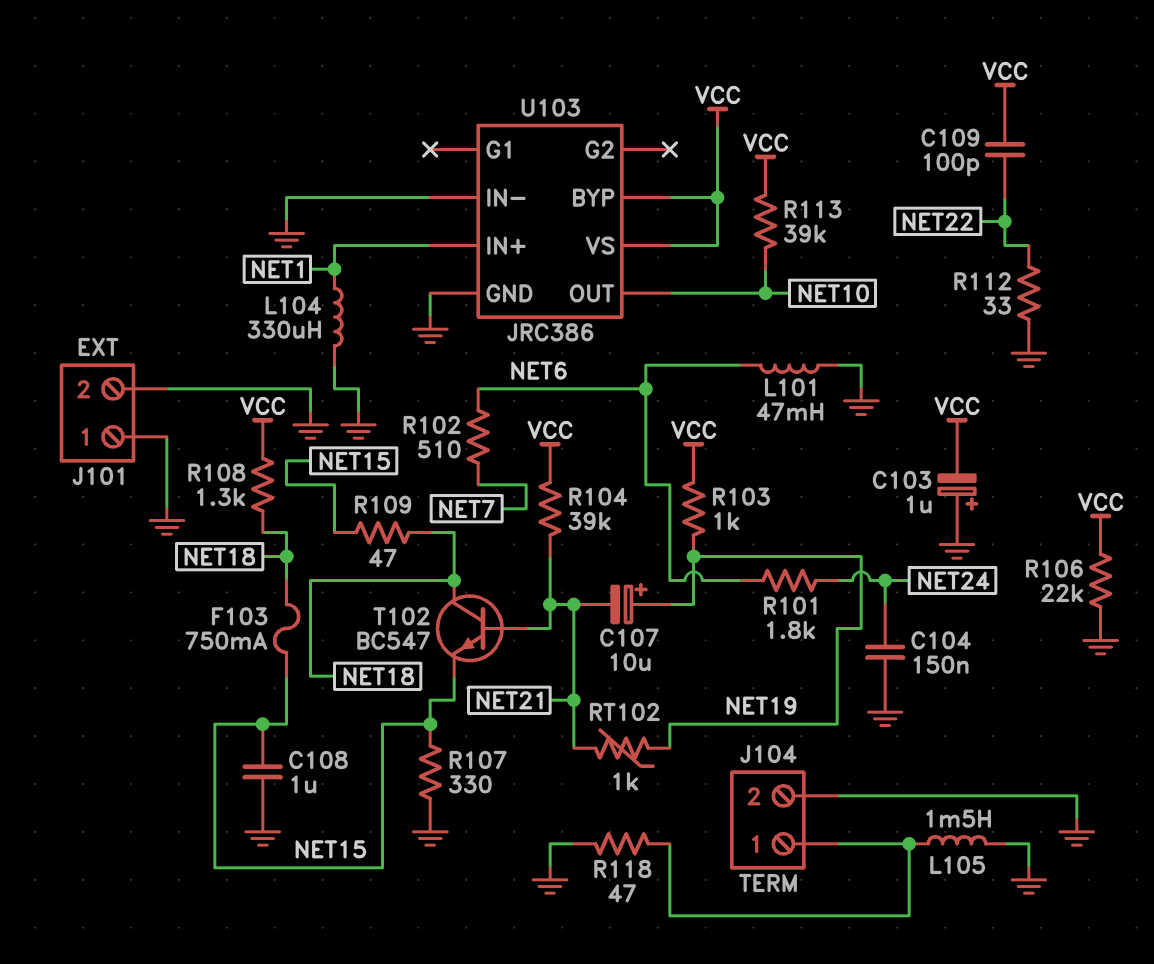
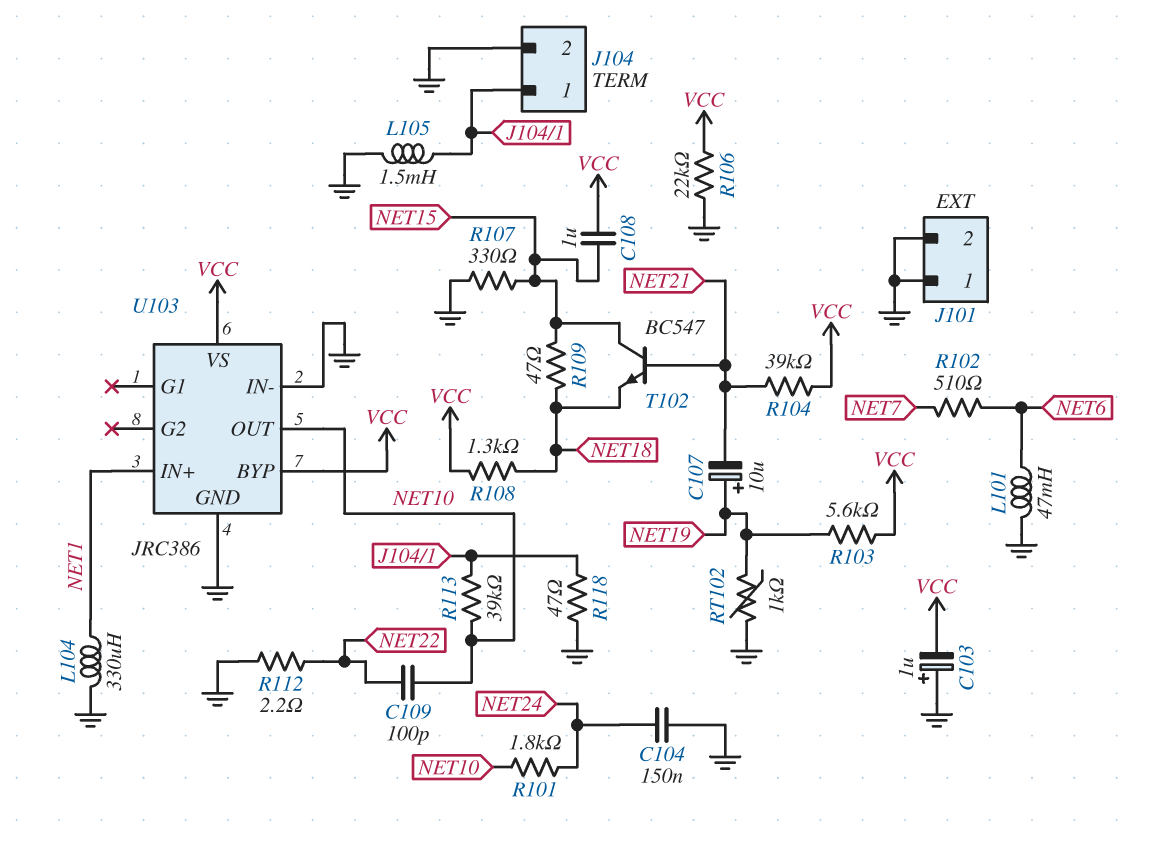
C108: 1uF (GND, NET15) -> 1uF (NET15, VCC)
C109: 100pF (NET22, VCC) -> 100pF (NET10, NET22)
F103: 750mA (NET15, NET18) -> none
R101: 1.8k (NET6, NET24) -> 1.8k (NET10, NET24)
R103: 1k (NET19, VCC) -> 5.6k (NET19, VCC)
R112: 33 (GND, NET22) -> 2.2 (GND, NET22)
R113: 39k (NET10, VCC) -> 39k (J104/1, NET10)
RT102: 1k (NET19, NET21) -> 1k (GND, NET19)
T102: NPN BC547 (B NET21, C NET18, E NET15) -> NPN BC547 (B NET21, C NET15, E NET18)

